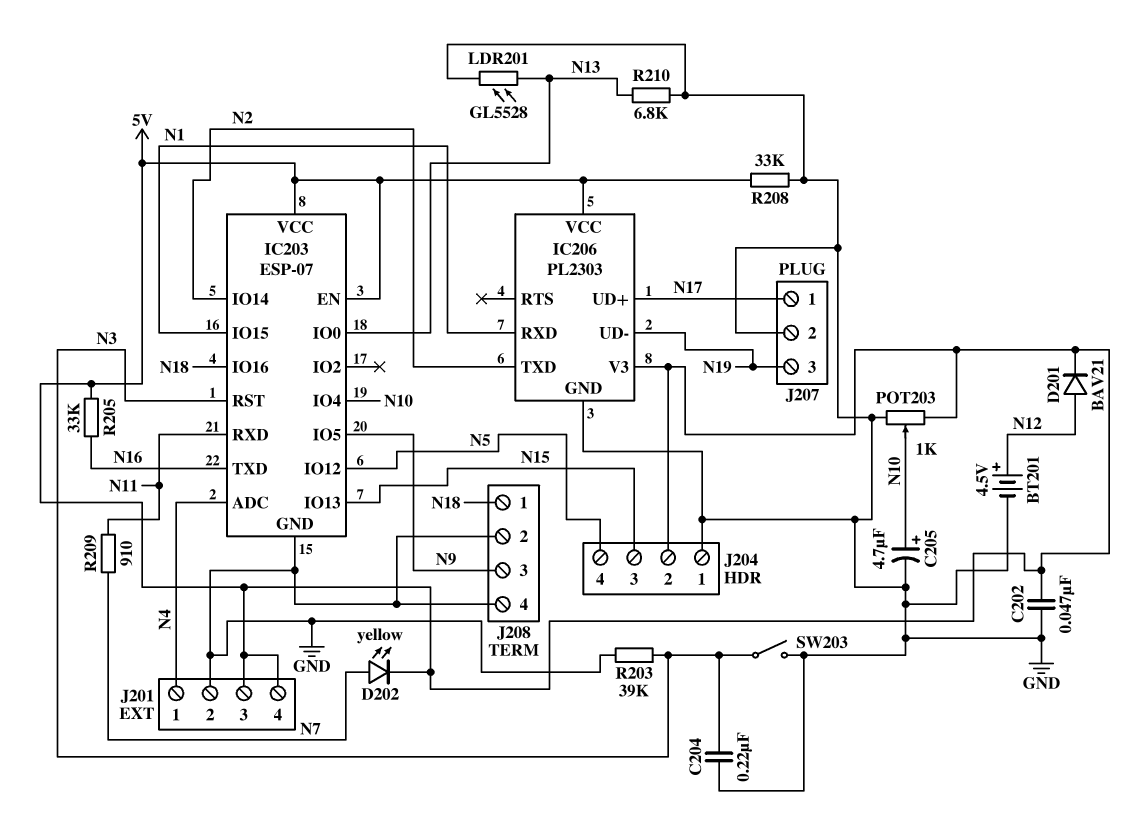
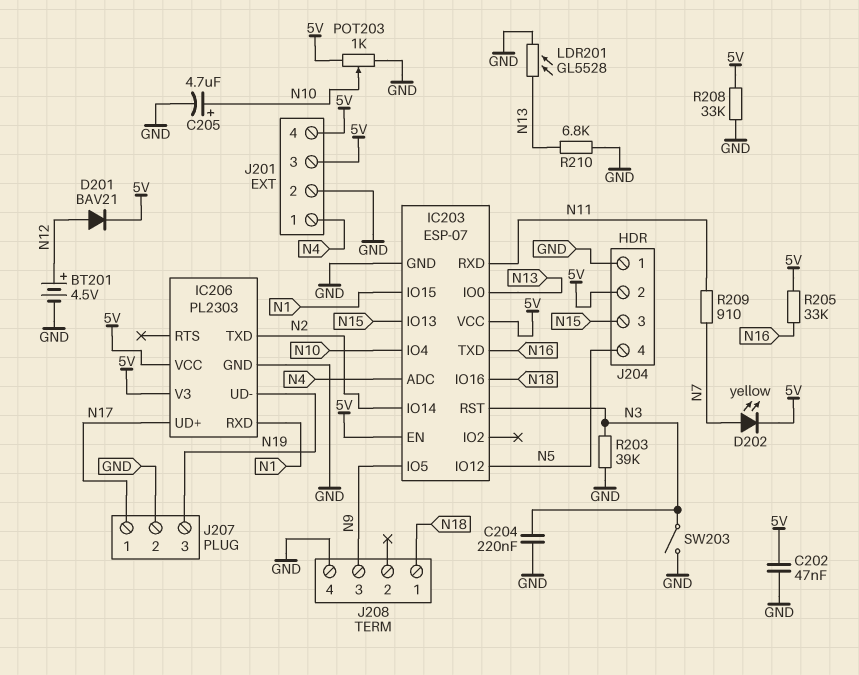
J208 pin 2: GND -> none

